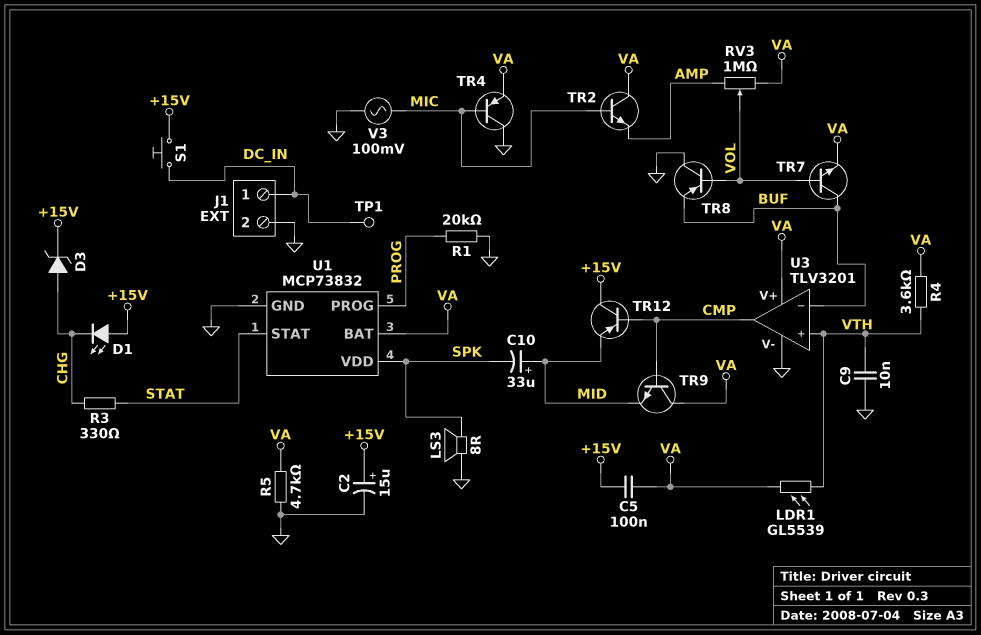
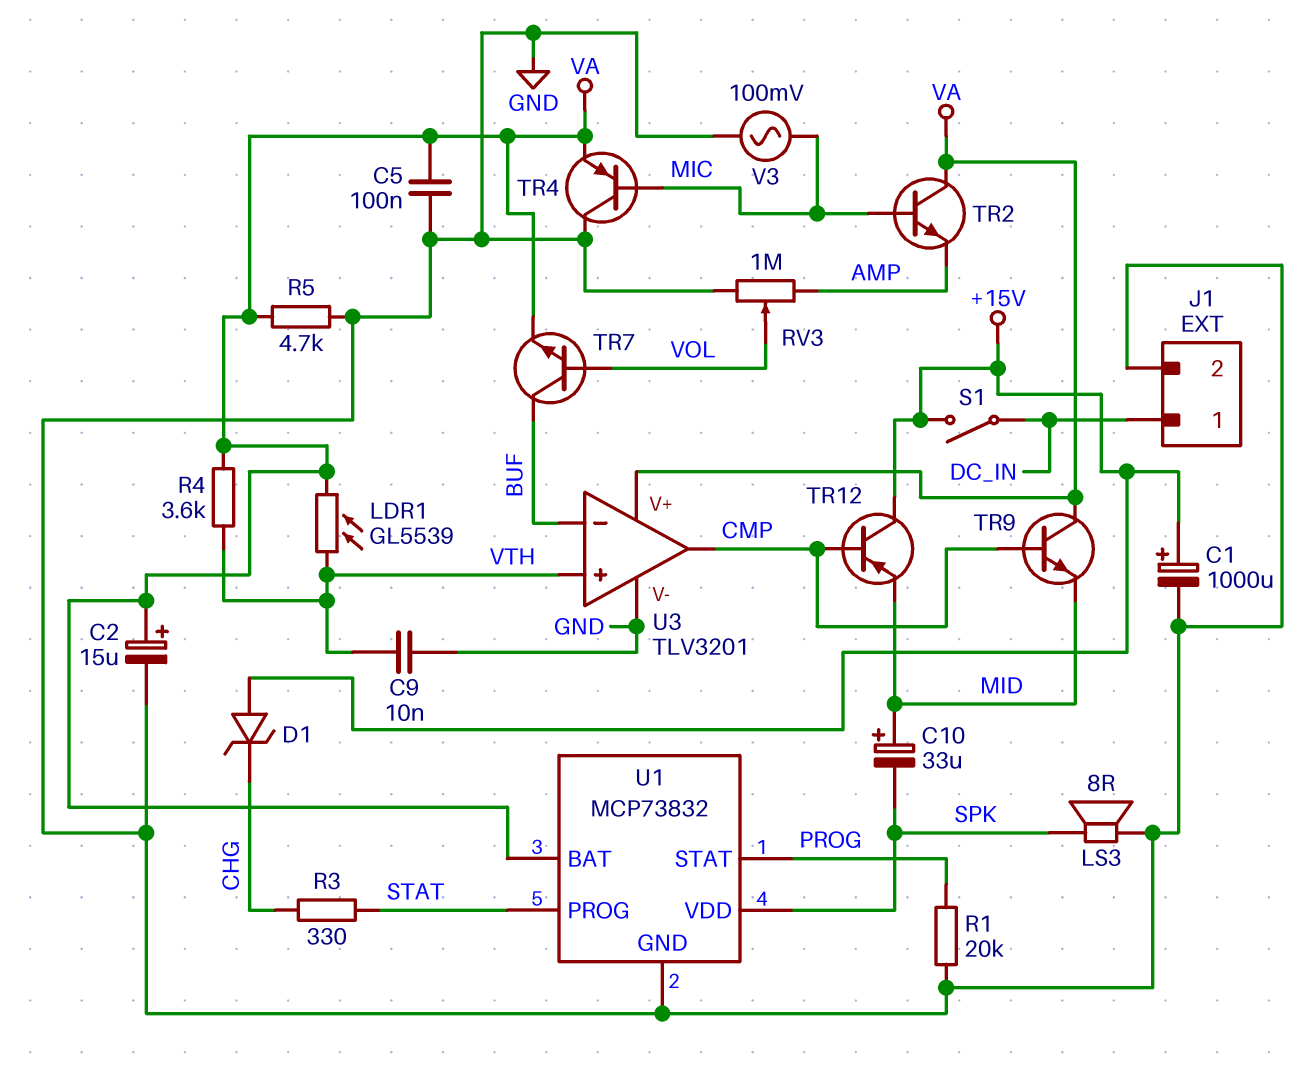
C1: none -> 1000uF (plus +15V, minus GND)
C2: 15uF (plus +15V, minus GND) -> 15uF (plus VA, minus GND)
C5: 100nF (+15V, VA) -> 100nF (GND, VA)
D1: LED (A +15V, K CHG) -> zener (A +15V, K CHG)
D3: zener (A CHG, K +15V) -> none
RV3: 1M (AMP, VA, wiper VOL) -> 1M (AMP, GND, wiper VOL)
S1: button (+15V, DC_IN) -> switch (+15V, DC_IN)
TP1: test point (DC_IN) -> none
TR8: PNP (B VOL, C GND, E BUF) -> none
U1 pin PROG: PROG -> STAT
U1 pin STAT: STAT -> PROG

